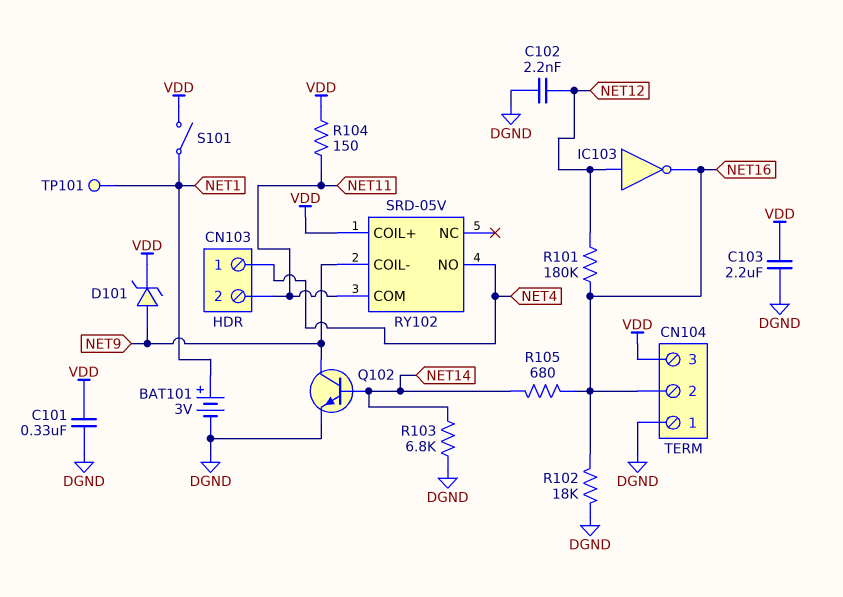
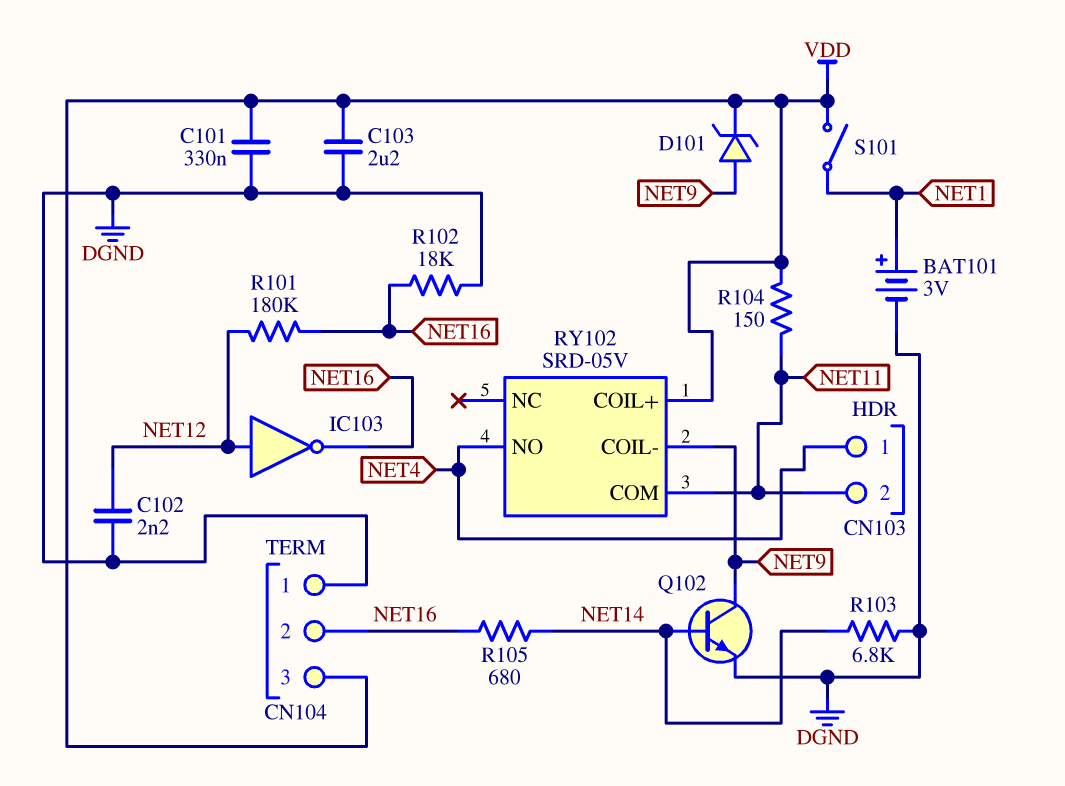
TP101: test point (NET1) -> none

